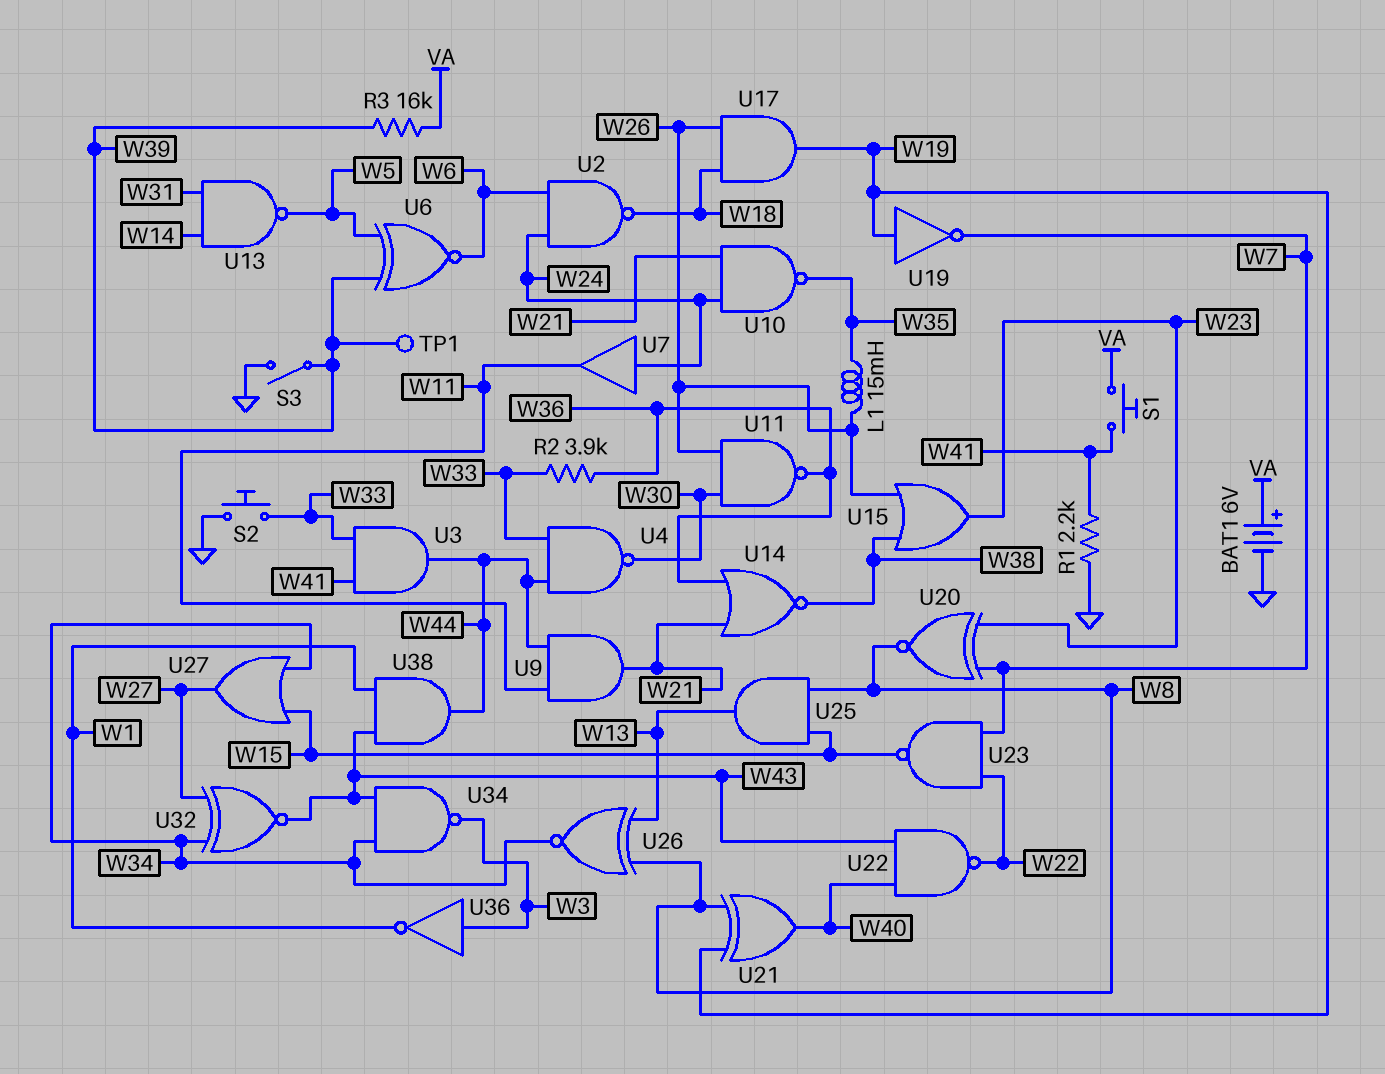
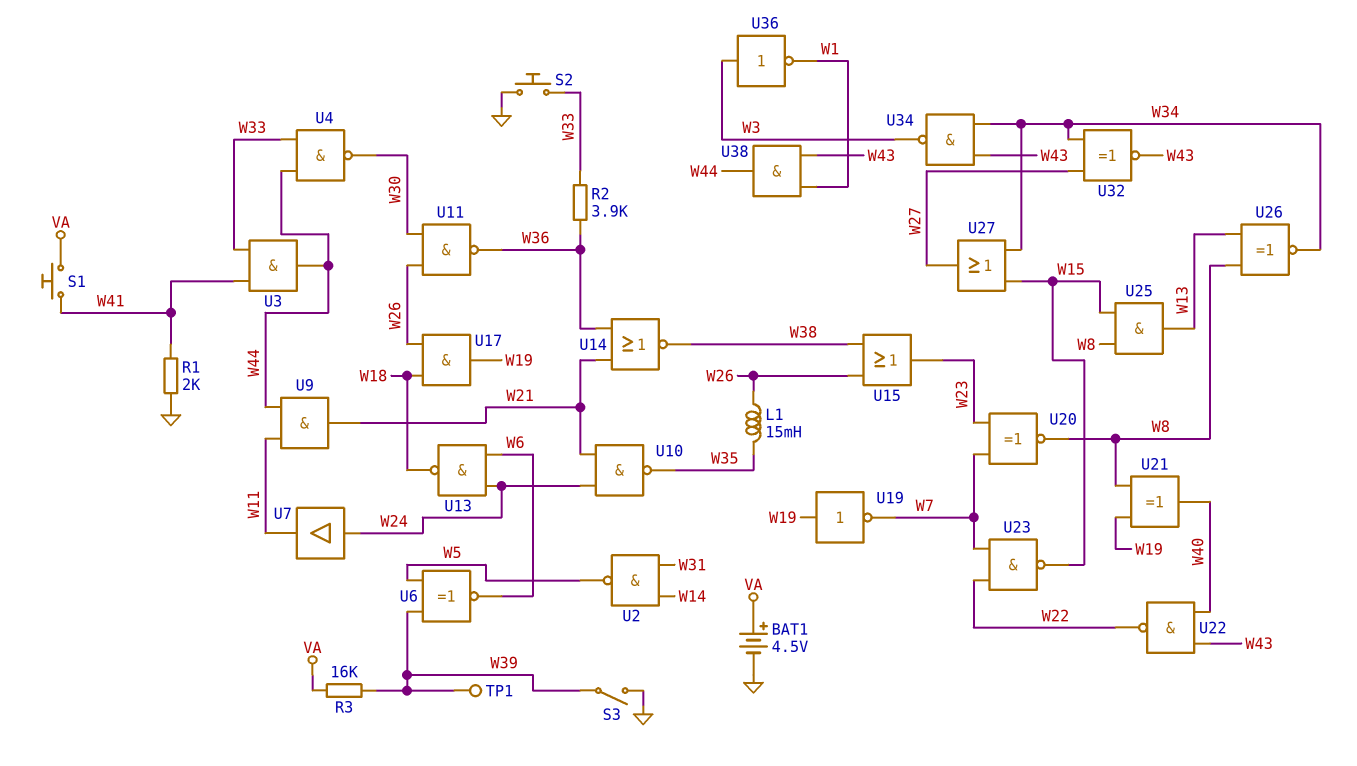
BAT1: 6V (plus VA, minus GND) -> 4.5V (plus VA, minus GND)
R1: 2.2k (GND, W41) -> 2k (GND, W41)
U2: NAND (in W6, in W24, out W18) -> NAND (in W14, in W31, out W5)
U13: NAND (in W14, in W31, out W5) -> NAND (in W6, in W24, out W18)

